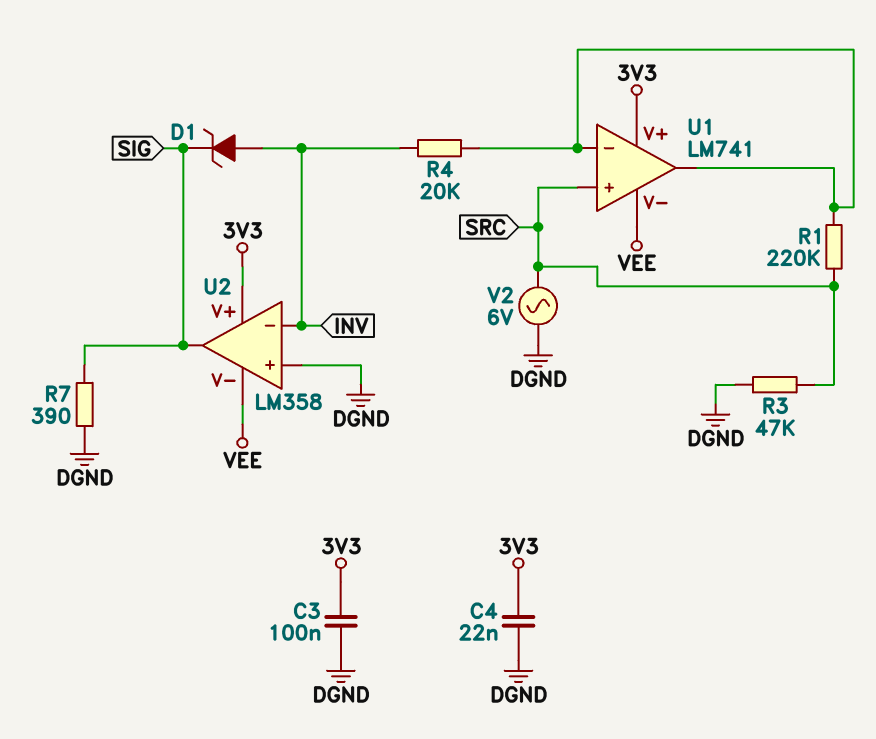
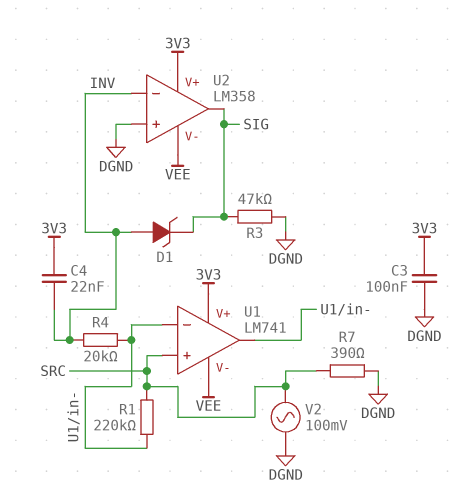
C4: 22nF (3V3, DGND) -> 22nF (3V3, INV)
R3: 47k (DGND, SRC) -> 47k (DGND, SIG)
R7: 390 (DGND, SIG) -> 390 (DGND, SRC)
V2: AC 6V (DGND, SRC) -> AC 100mV (DGND, SRC)

